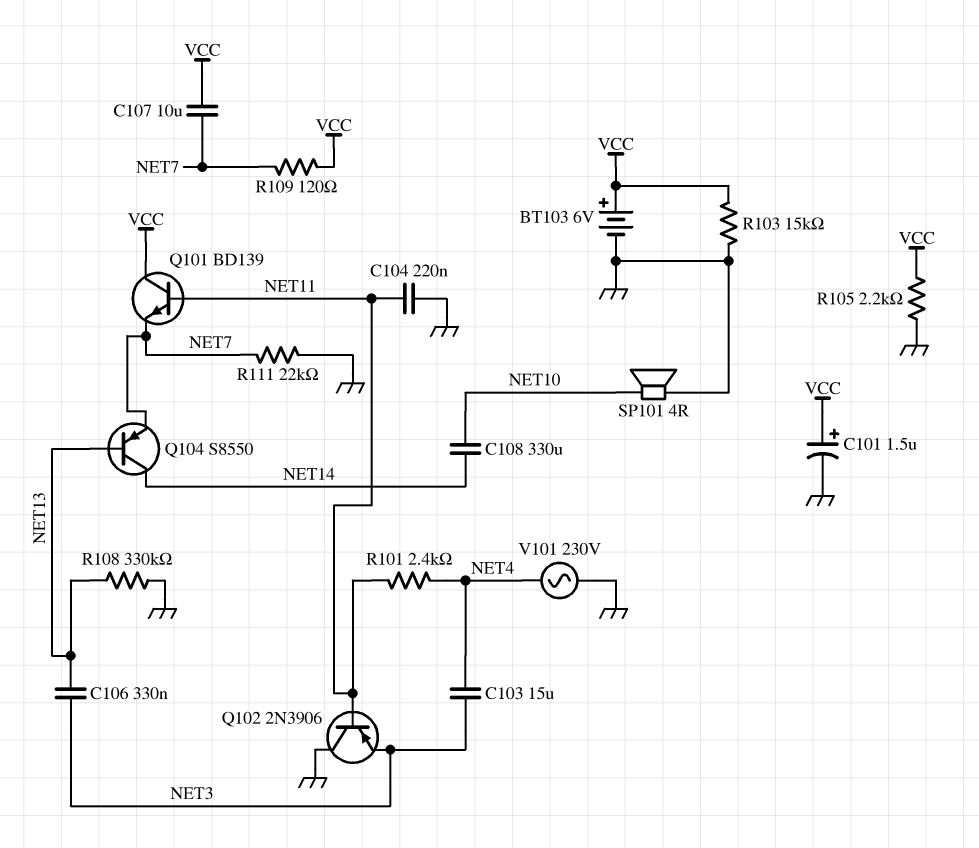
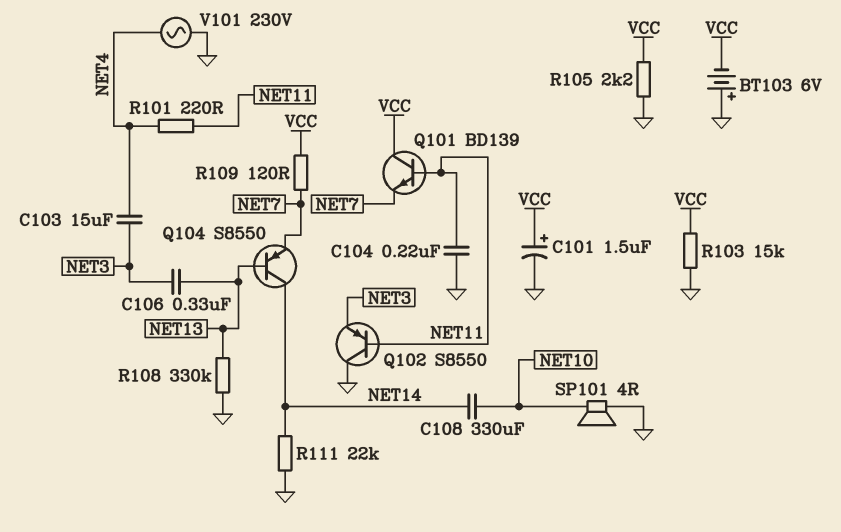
BT103: 6V (plus VCC, minus GND) -> 6V (plus GND, minus VCC)
C107: 10uF (NET7, VCC) -> none
Q102: PNP 2N3906 (B NET11, C GND, E NET3) -> PNP S8550 (B NET11, C GND, E NET3)
R101: 2.4k (NET4, NET11) -> 220 (NET4, NET11)
R111: 22k (GND, NET7) -> 22k (GND, NET14)

